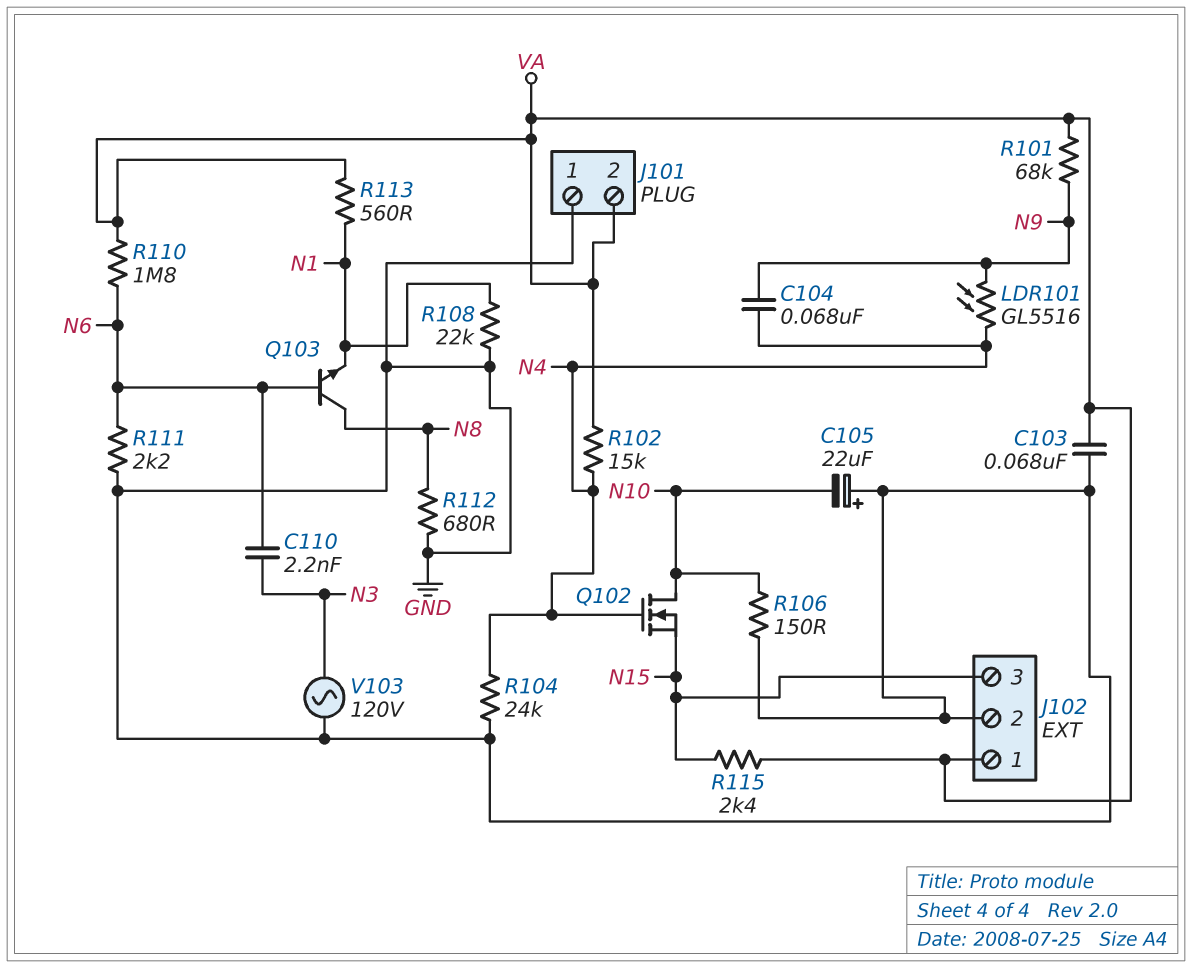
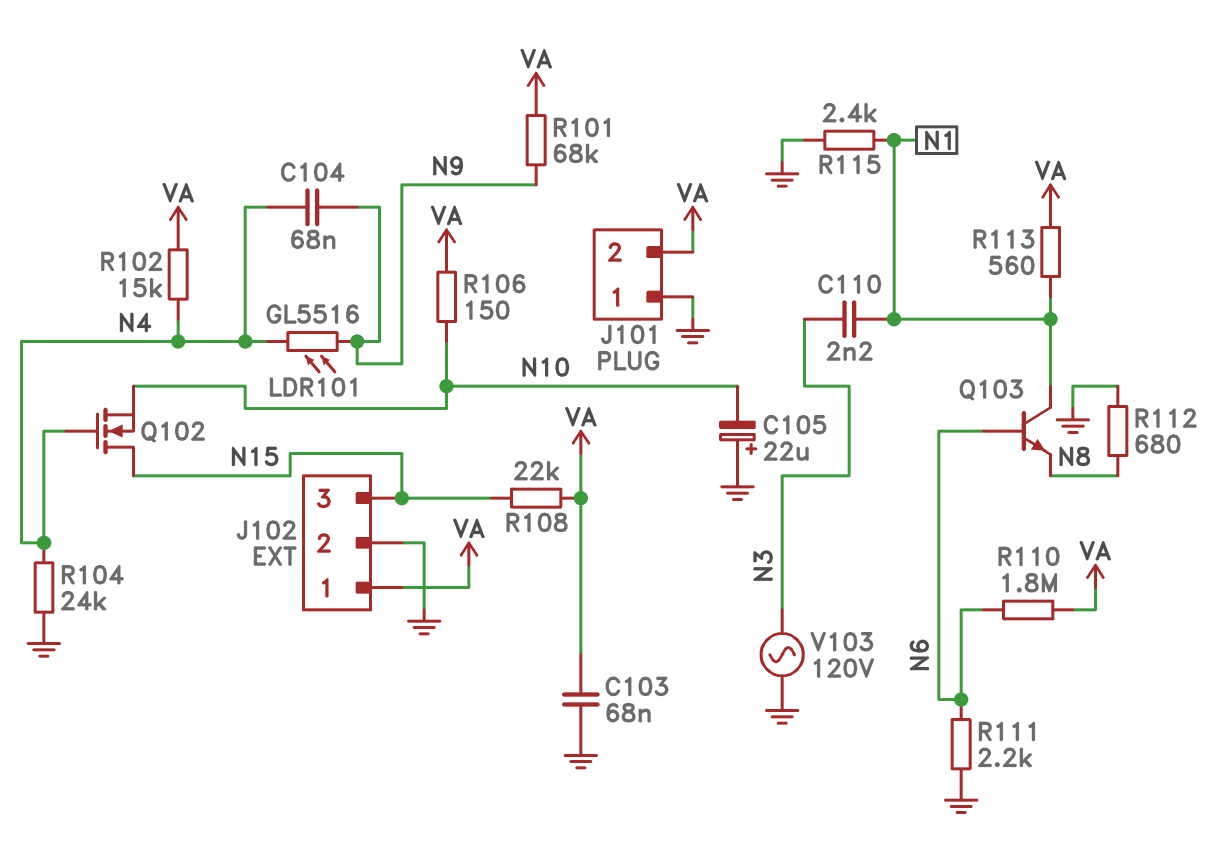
C110: 2.2nF (N3, N6) -> 2.2nF (N1, N3)
Q102: NMOS (G N4, D N10, S N15) -> NMOS (G N4, D N15, S N10)
Q103: NPN (B N6, C N8, E N1) -> NPN (B N6, C N1, E N8)
R106: 150 (GND, N10) -> 150 (N10, VA)
R108: 22k (GND, N1) -> 22k (N15, VA)
R115: 2.4k (N15, VA) -> 2.4k (GND, N1)

